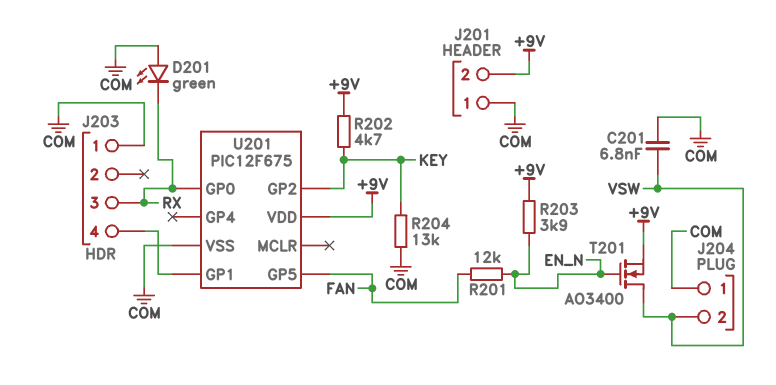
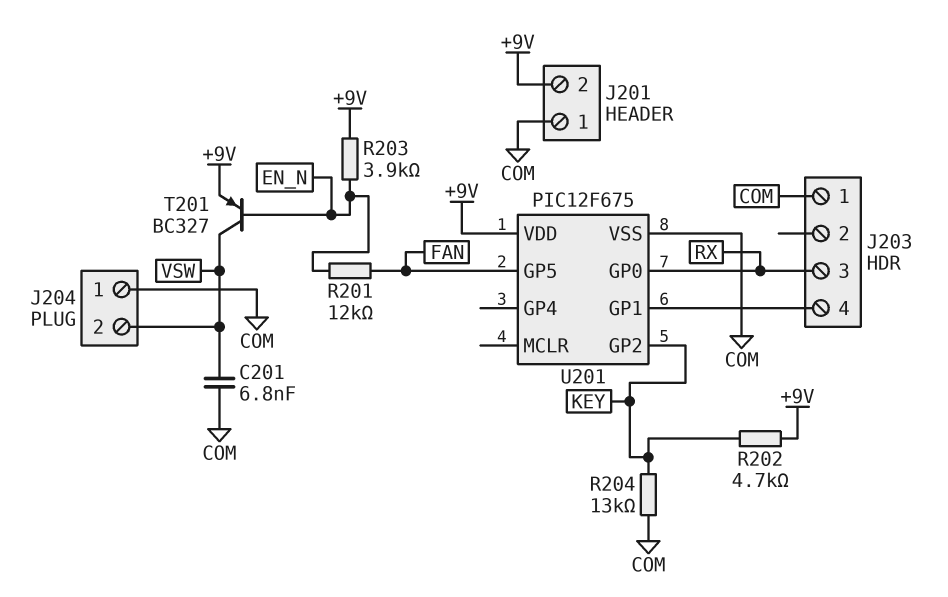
D201: LED green (A COM, K RX) -> none
T201: NMOS AO3400 (G EN_N, D VSW, S +9V) -> PNP BC327 (B EN_N, C VSW, E +9V)

